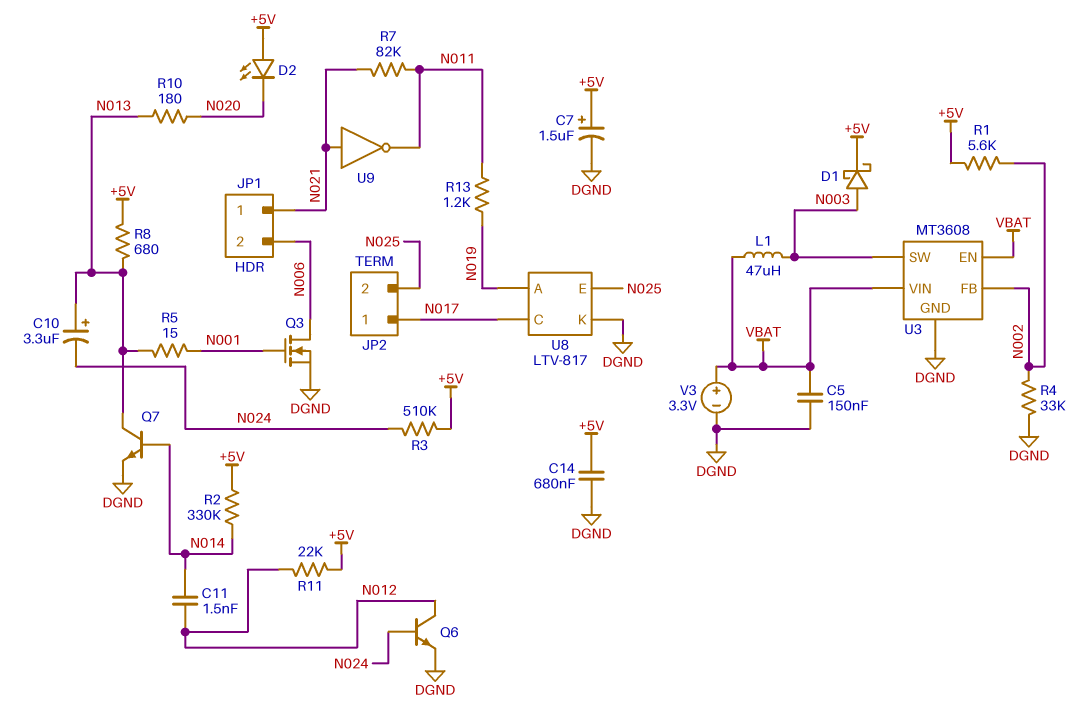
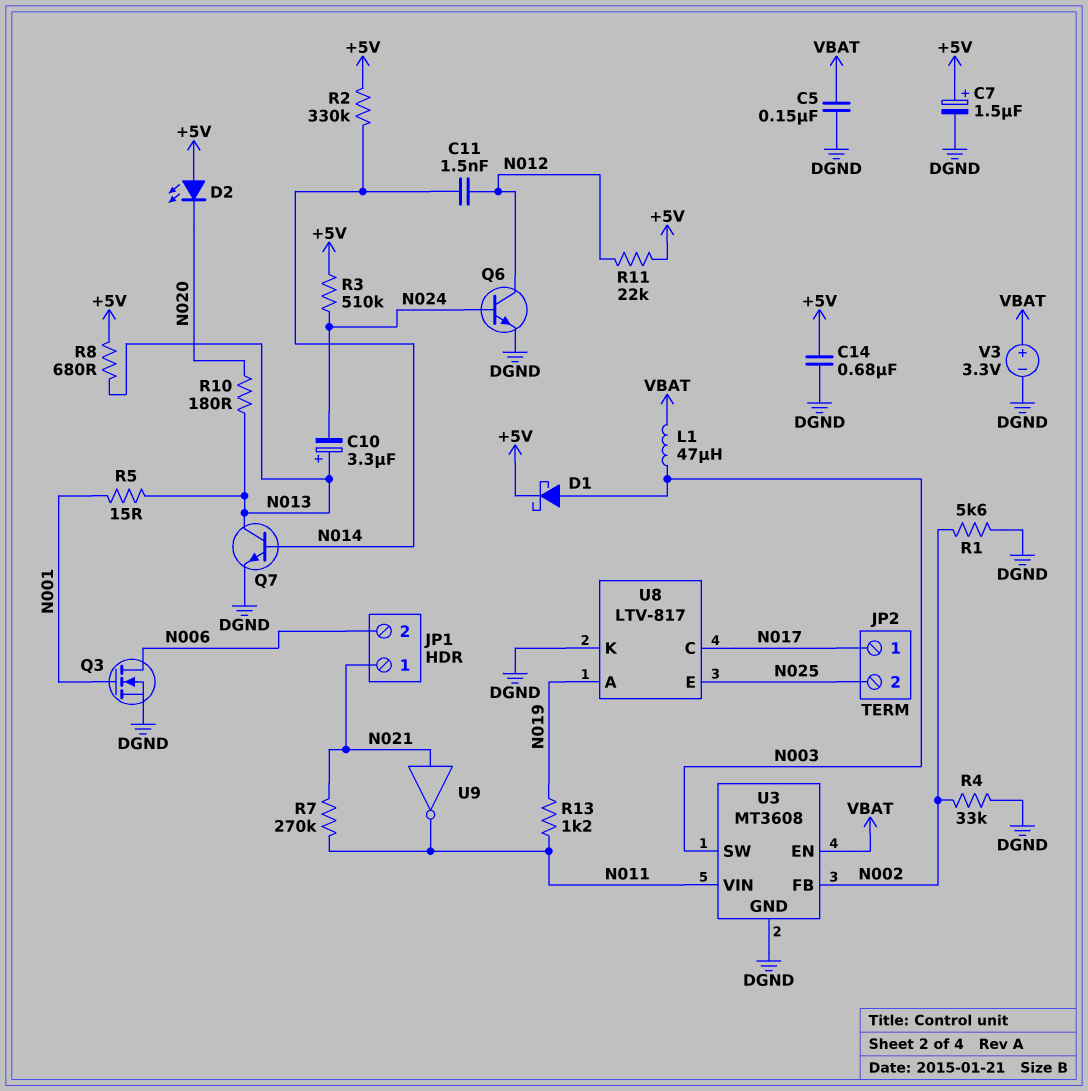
R1: 5.6k (+5V, N002) -> 5.6k (DGND, N002)
R7: 82k (N011, N021) -> 270k (N011, N021)
U3 pin VIN: VBAT -> N011

